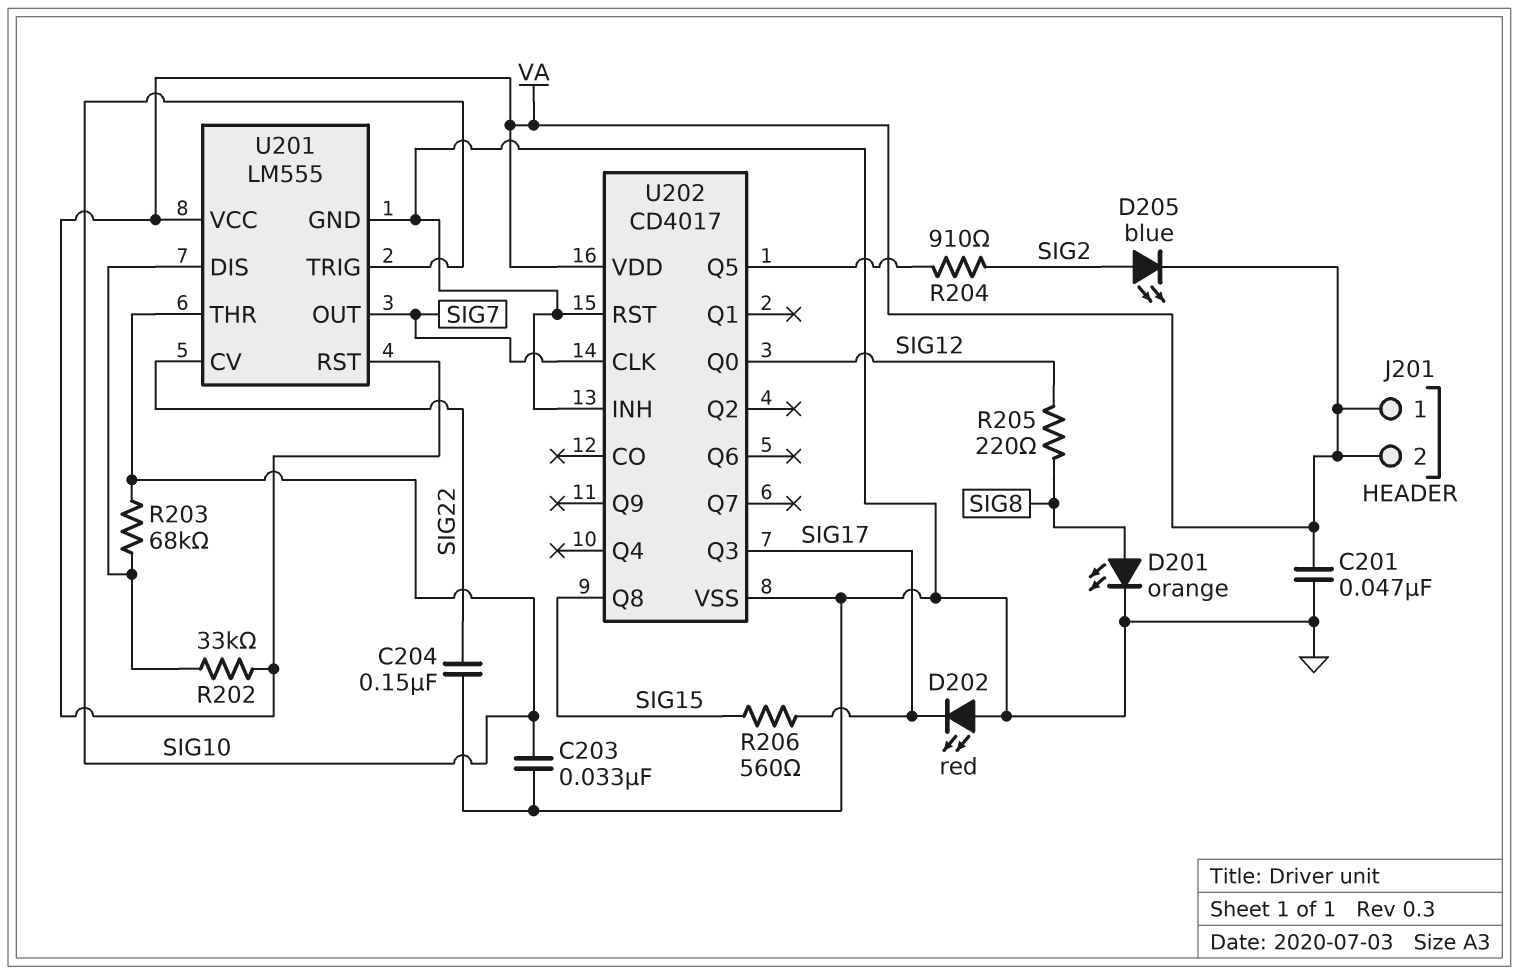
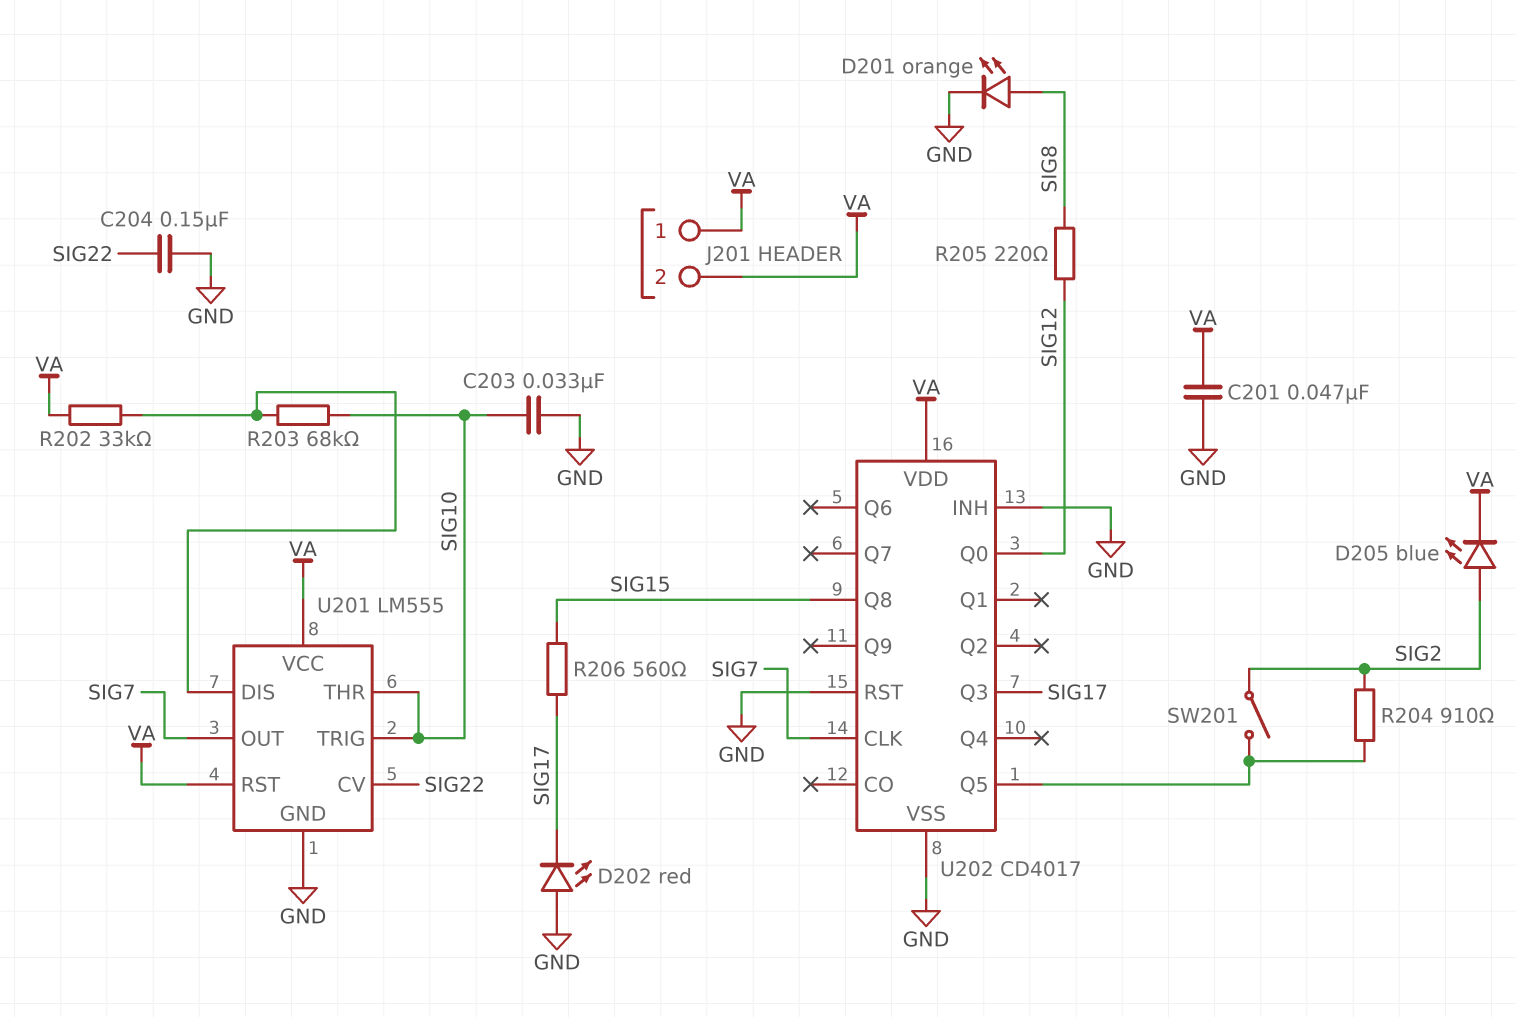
SW201: none -> switch (SIG2, U202/Q5)

